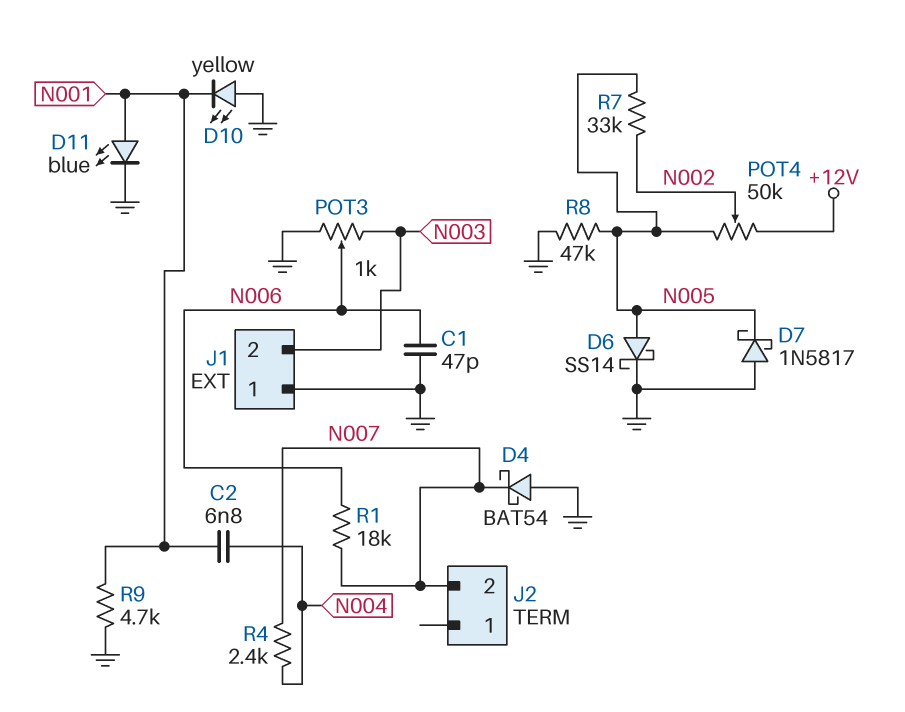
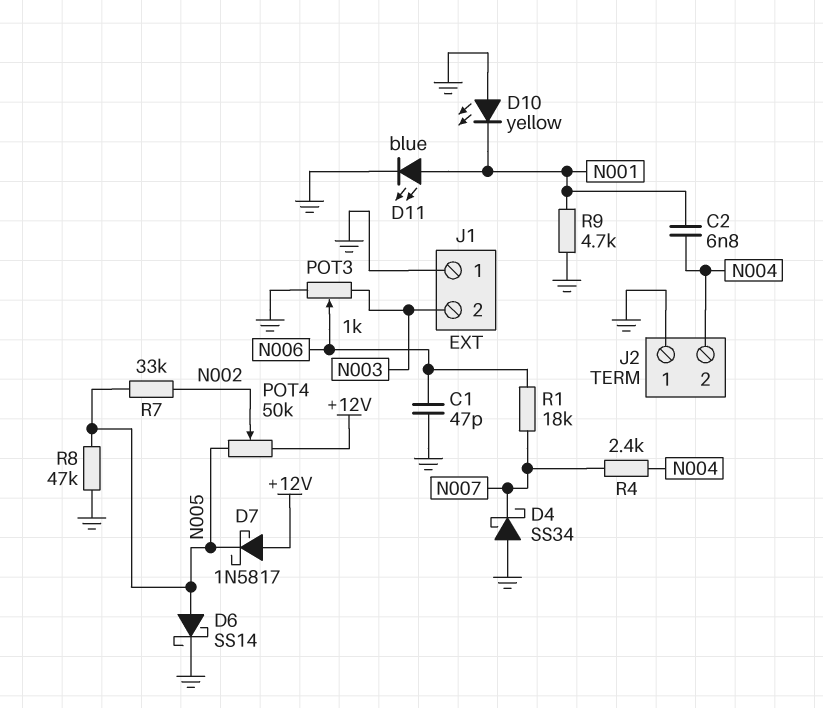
D4: schottky BAT54 (A GND, K N007) -> schottky SS34 (A GND, K N007)
D7: schottky 1N5817 (A GND, K N005) -> schottky 1N5817 (A +12V, K N005)
J2 pin 1: none -> GND
J2 pin 2: N007 -> N004

